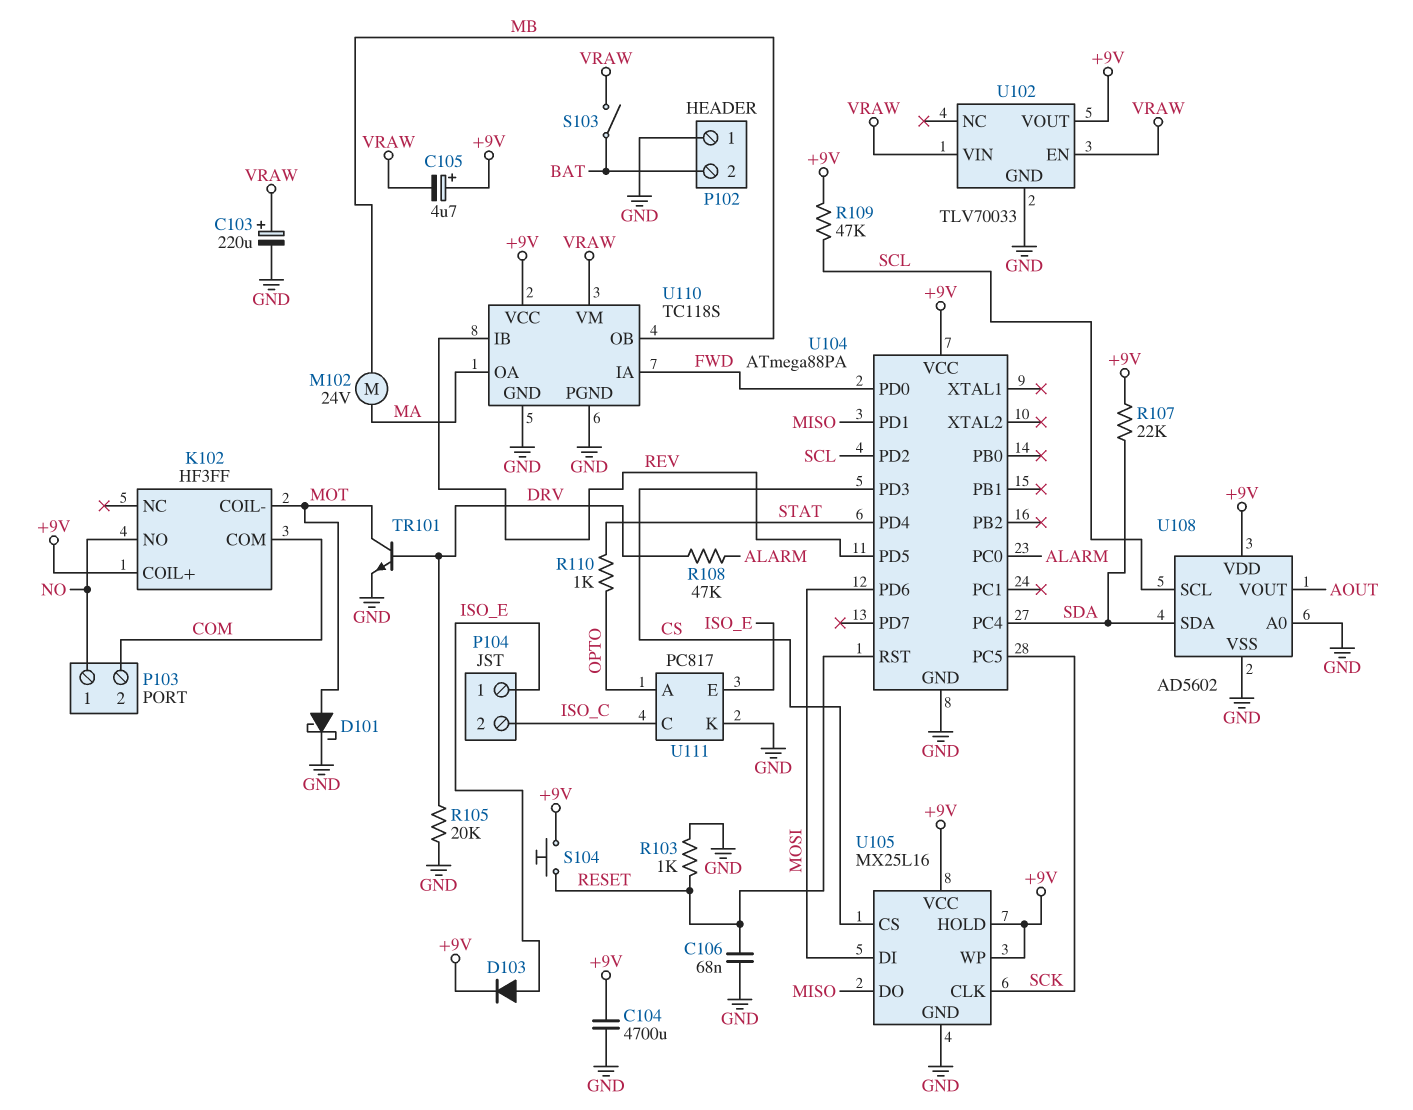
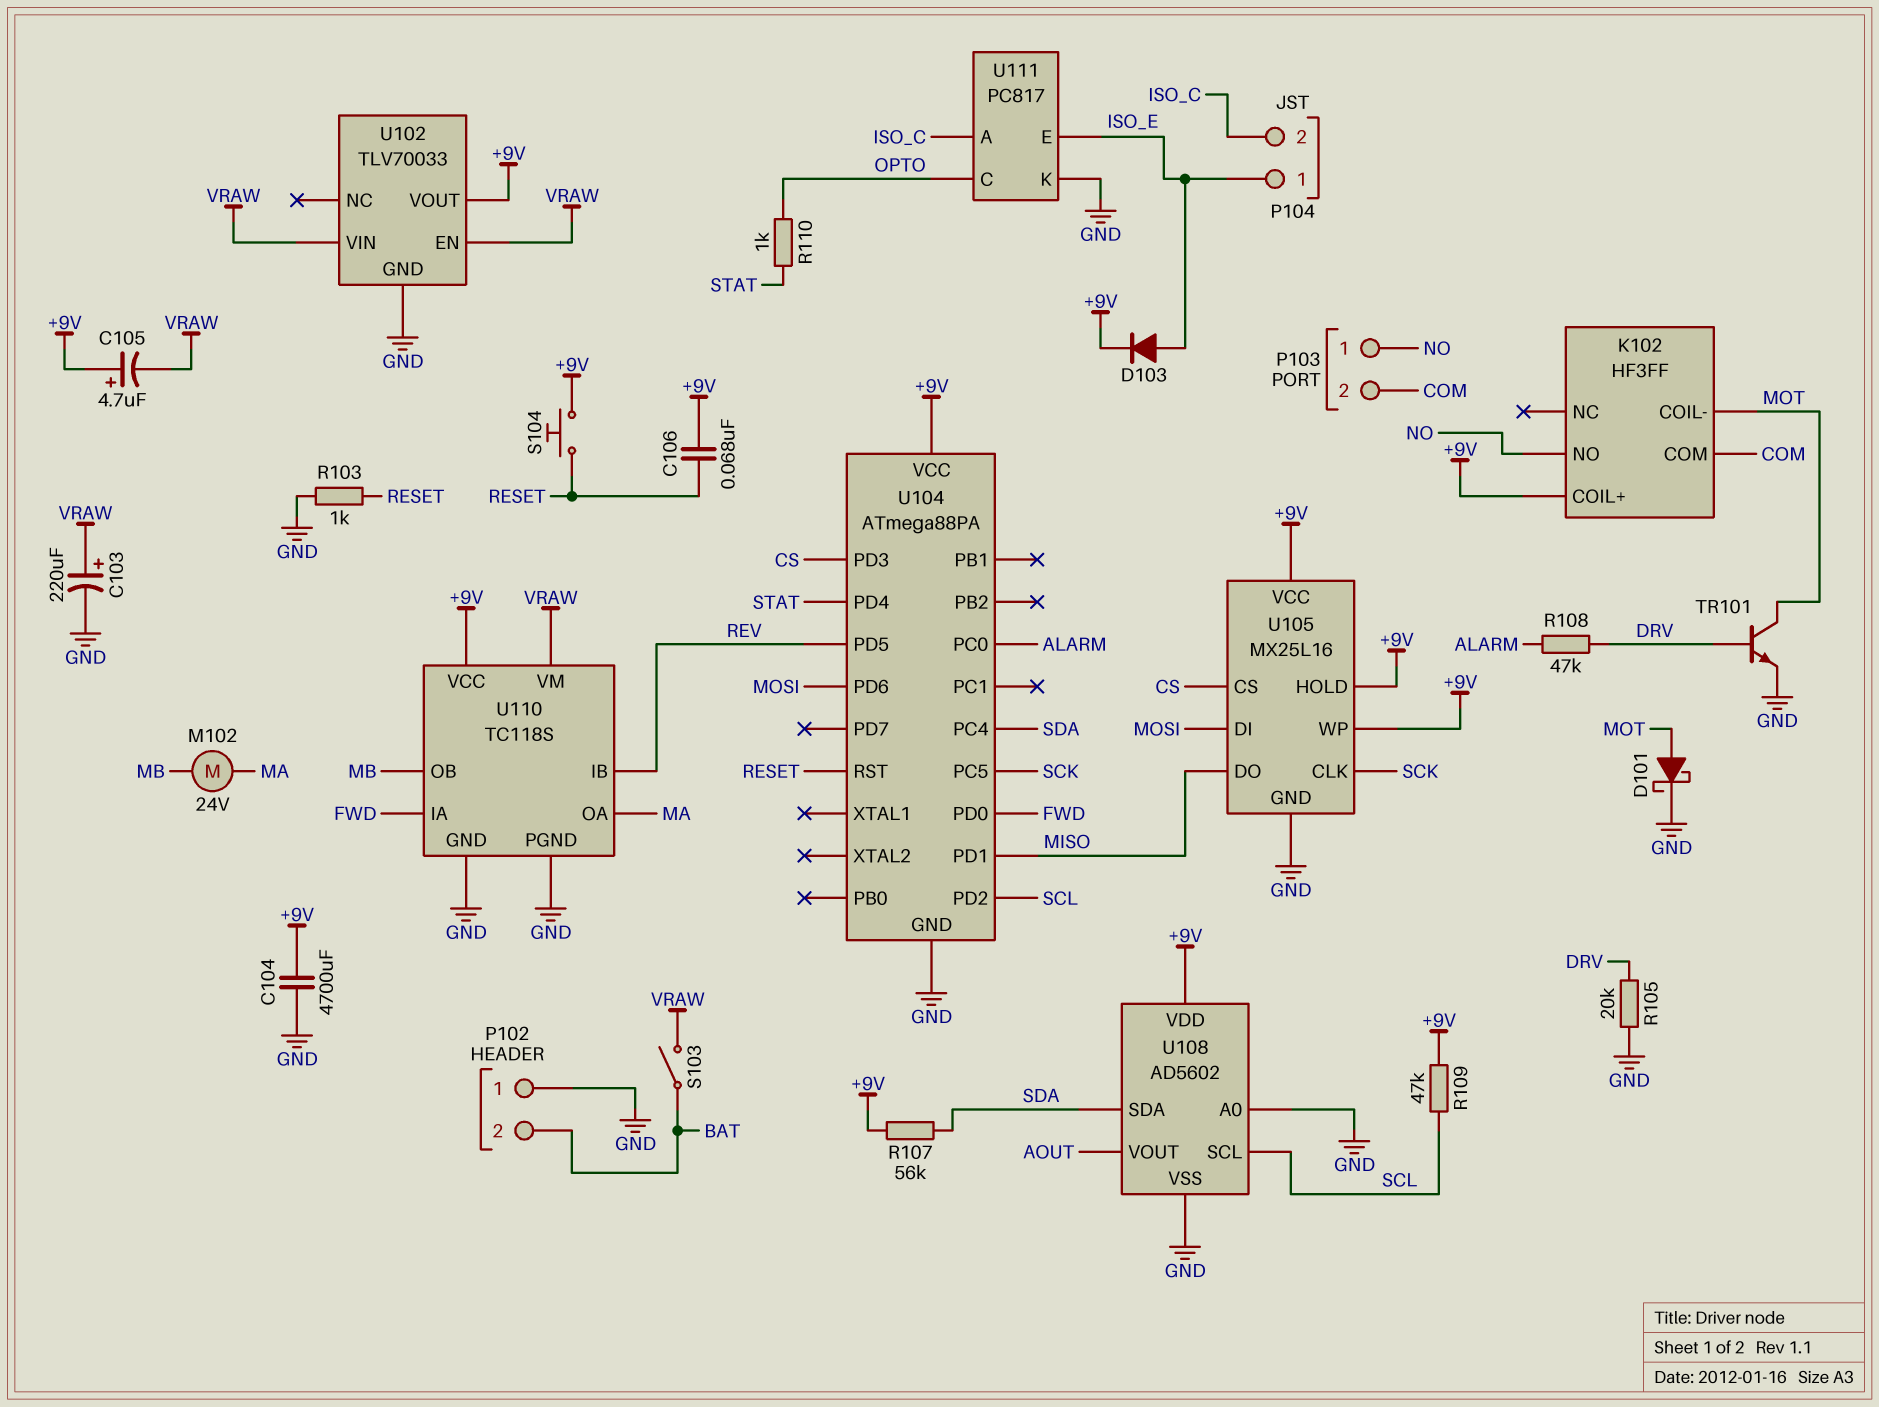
C106: 68nF (GND, RESET) -> 68nF (+9V, RESET)
R107: 22k (+9V, SDA) -> 56k (+9V, SDA)
U111 pin A: OPTO -> ISO_C
U111 pin C: ISO_C -> OPTO

